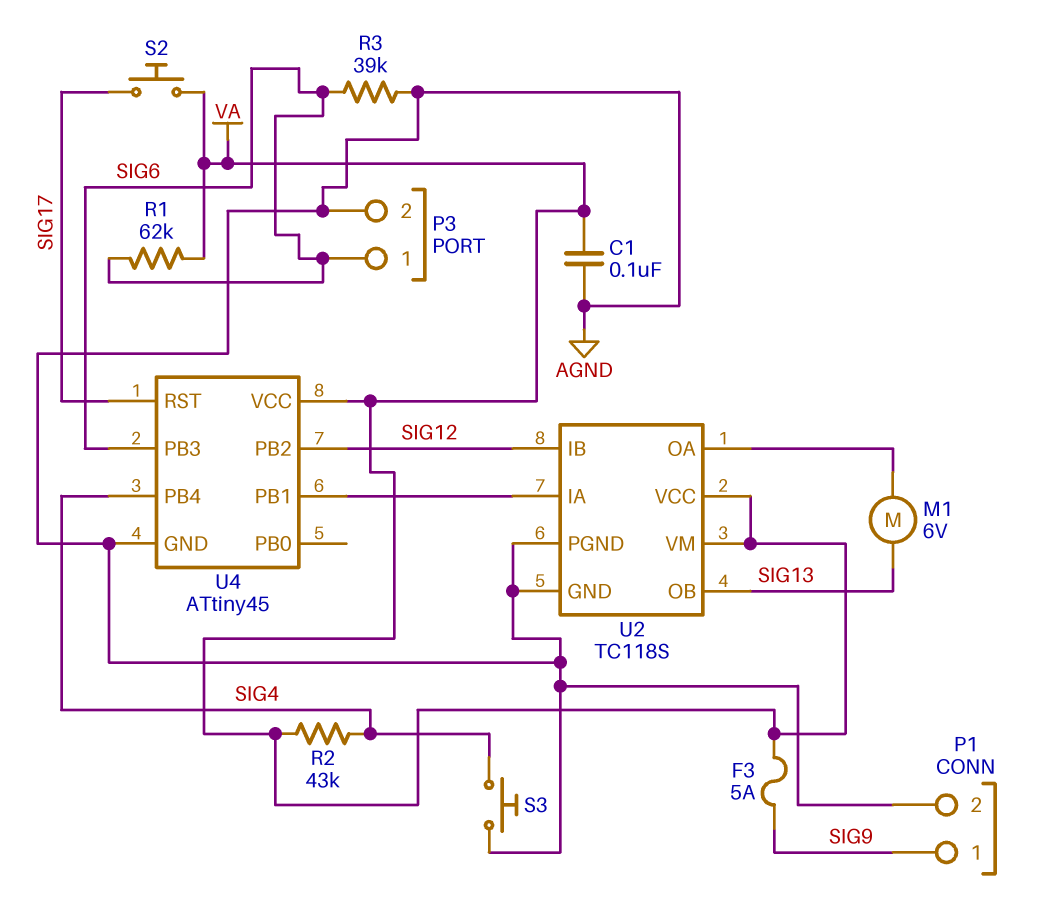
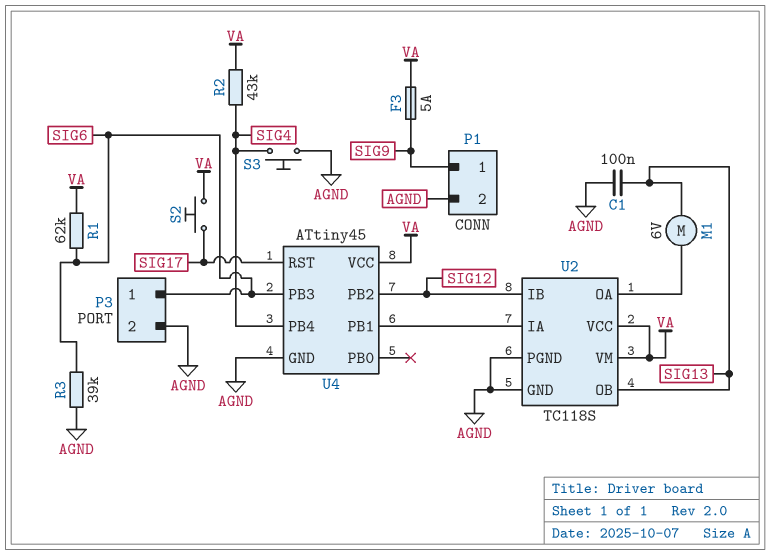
C1: 100nF (AGND, VA) -> 100nF (AGND, SIG13)

